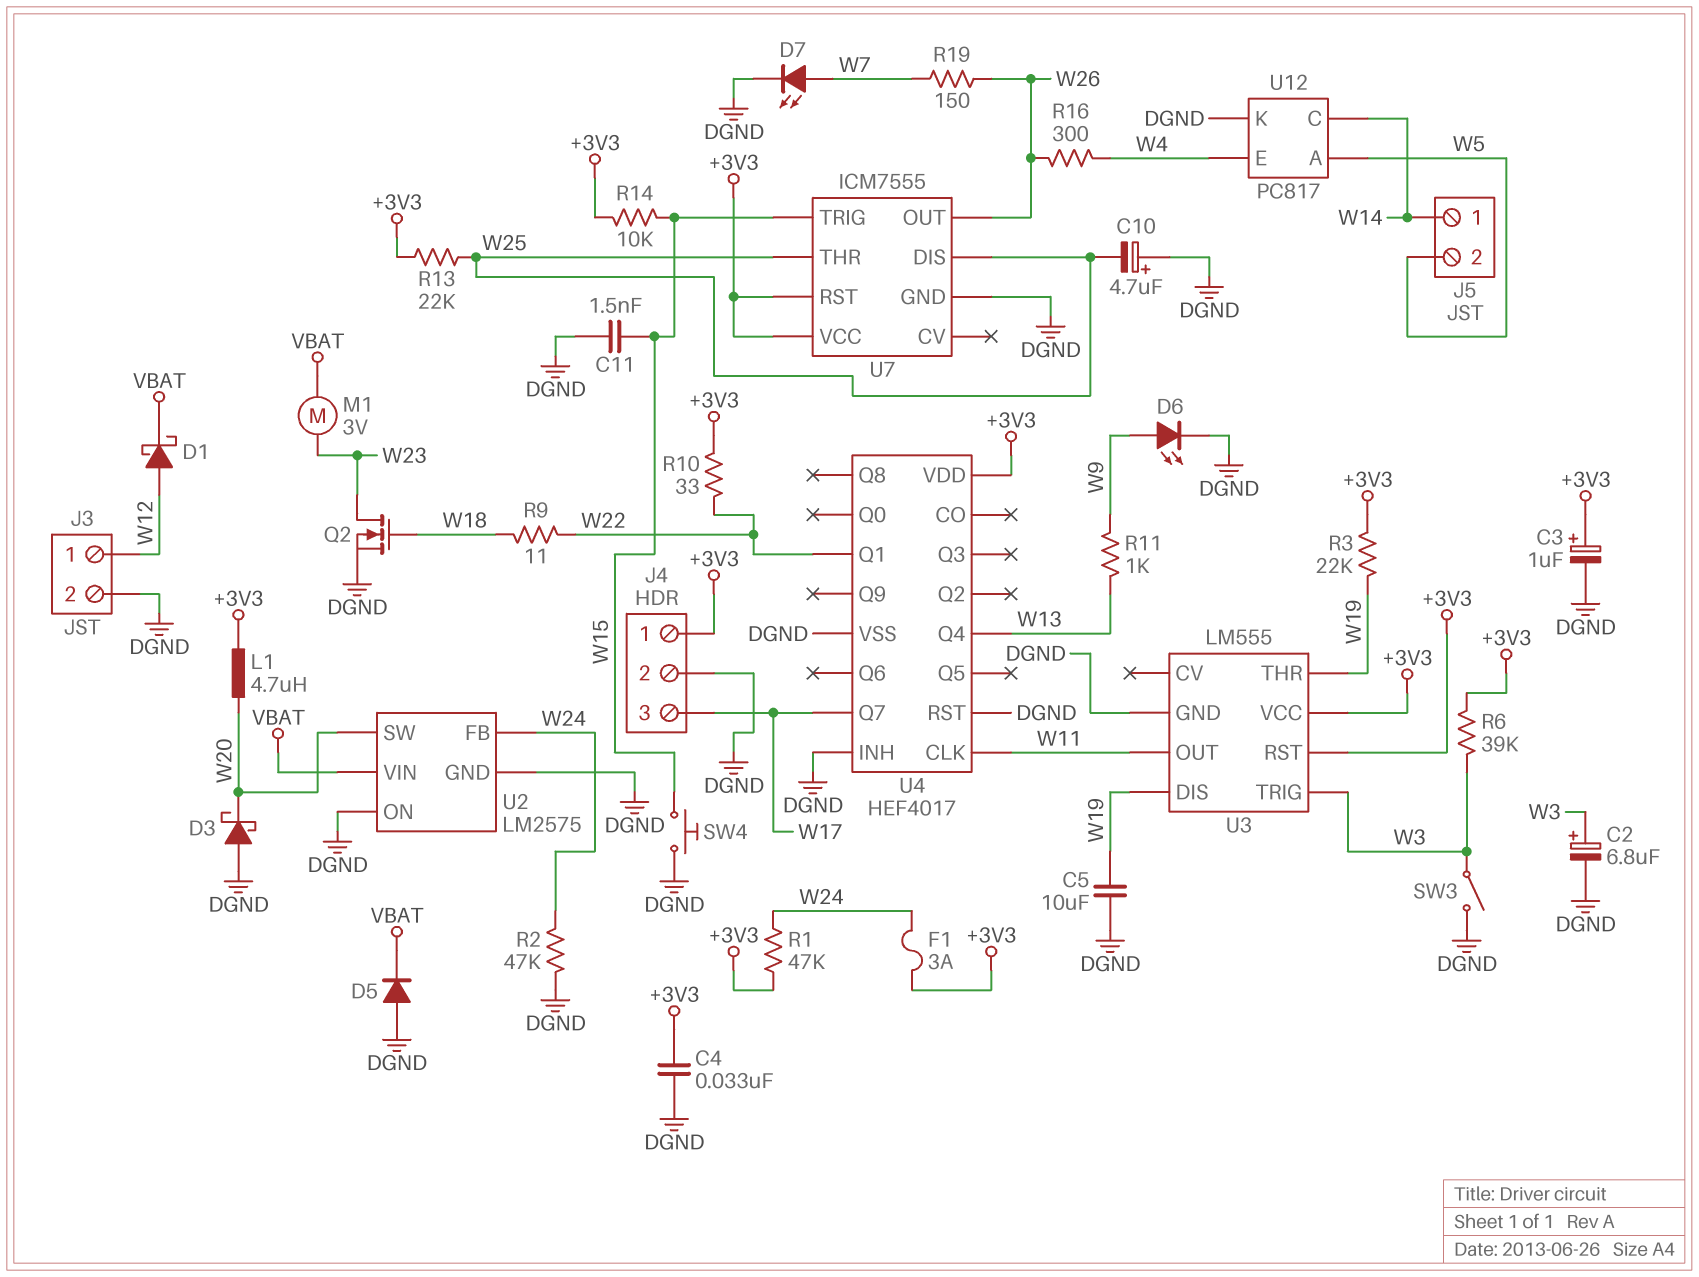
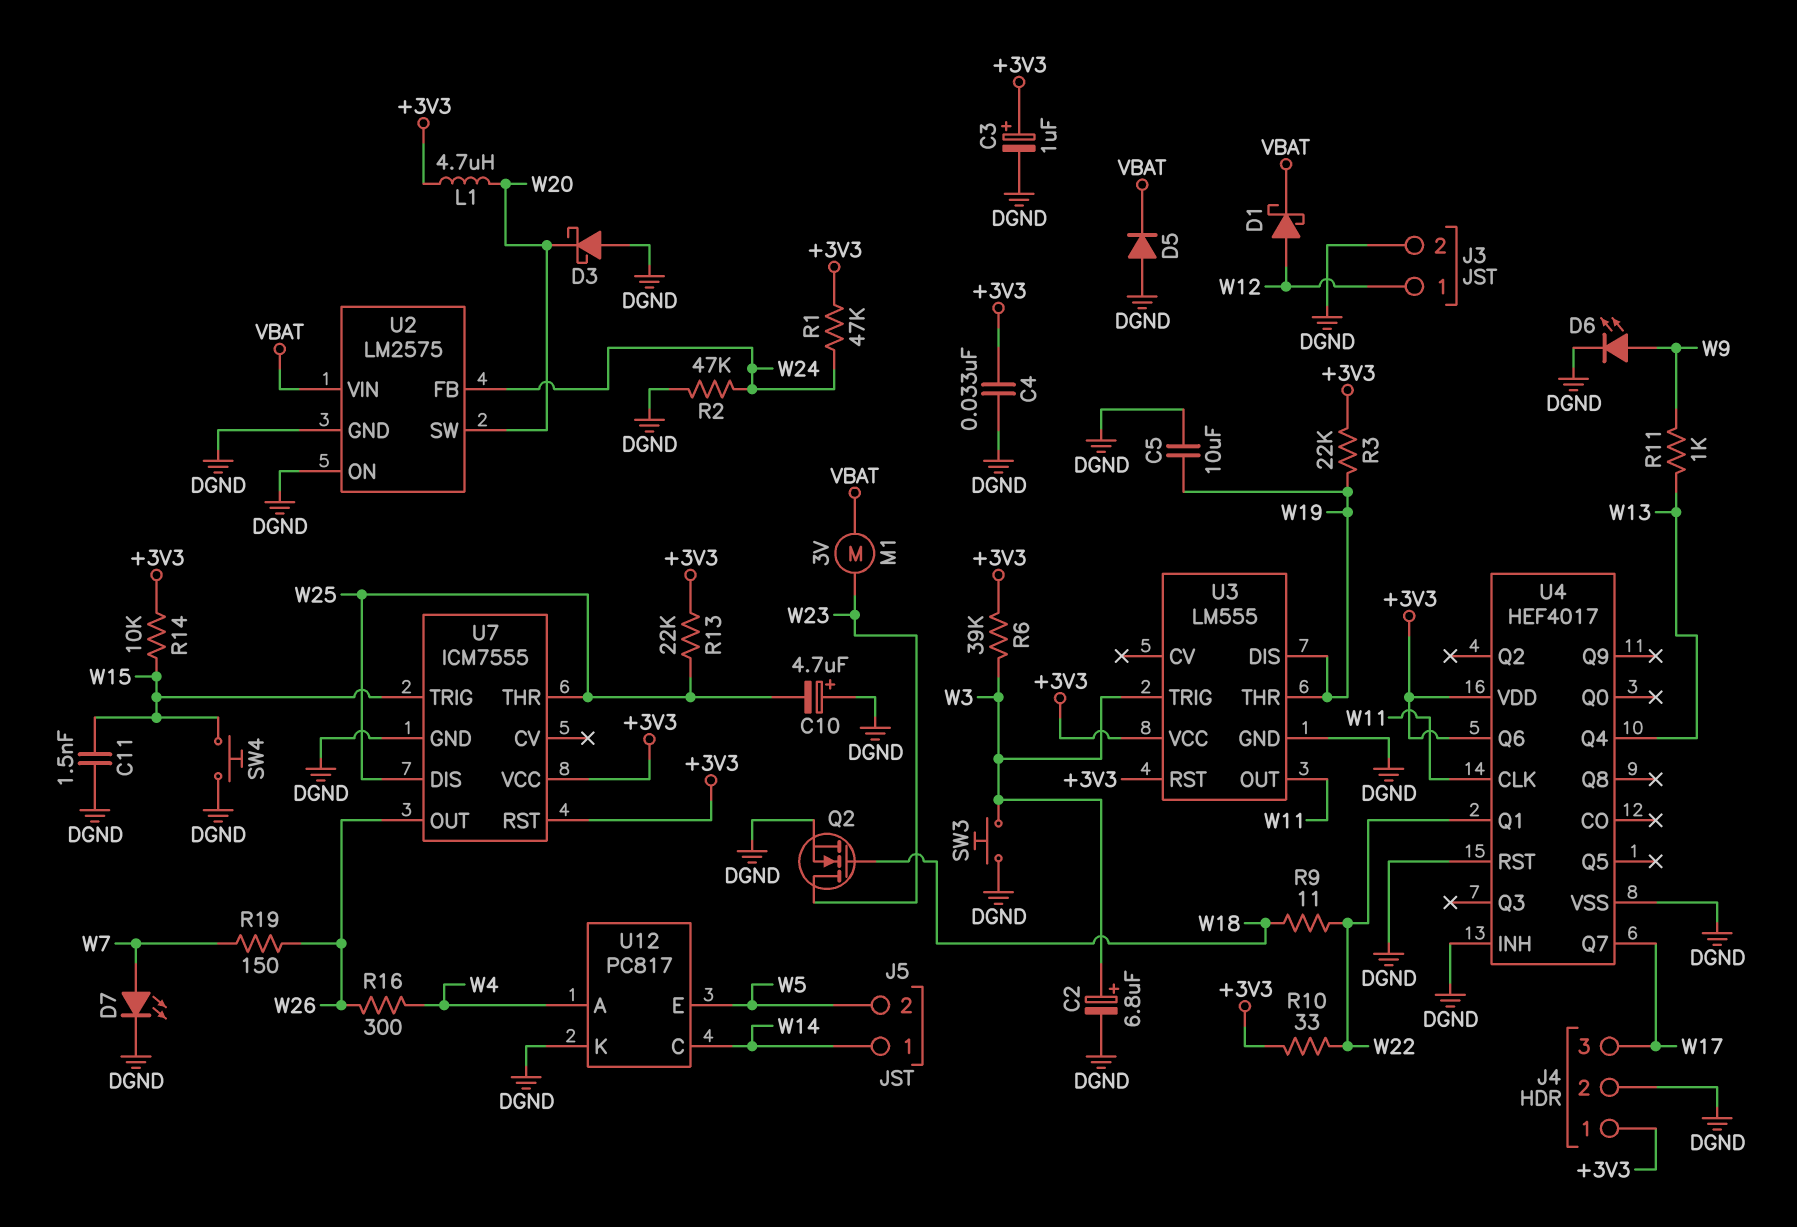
F1: 3A (+3V3, W24) -> none
SW3: switch (DGND, W3) -> button (DGND, W3)
U4 pin Q6: none -> +3V3
U12 pin A: W5 -> W4
U12 pin E: W4 -> W5

